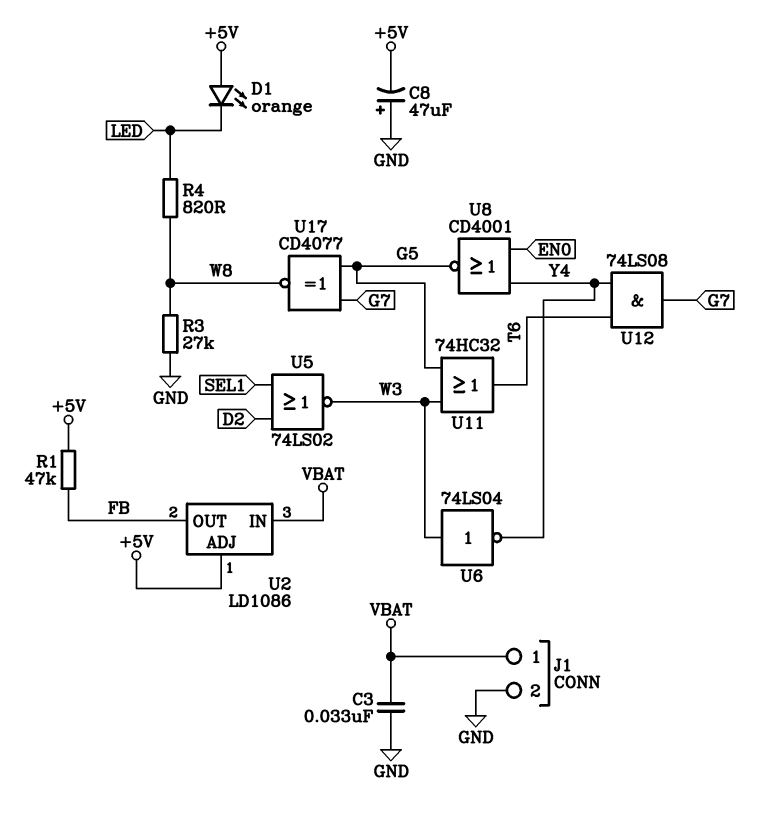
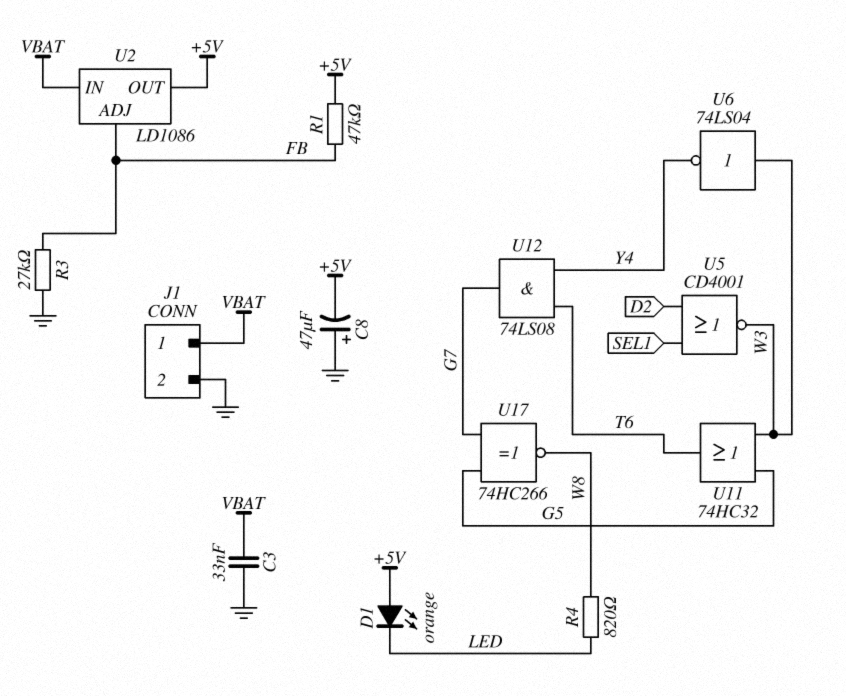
R3: 27k (GND, W8) -> 27k (FB, GND)
U2 pin ADJ: +5V -> FB
U2 pin OUT: FB -> +5V
U5: NOR 74LS02 (in D2, in SEL1, out W3) -> NOR CD4001 (in D2, in SEL1, out W3)
U8: NOR CD4001 (in EN0, in Y4, out G5) -> none
U17: XNOR CD4077 (in G5, in G7, out W8) -> XNOR 74HC266 (in G5, in G7, out W8)

